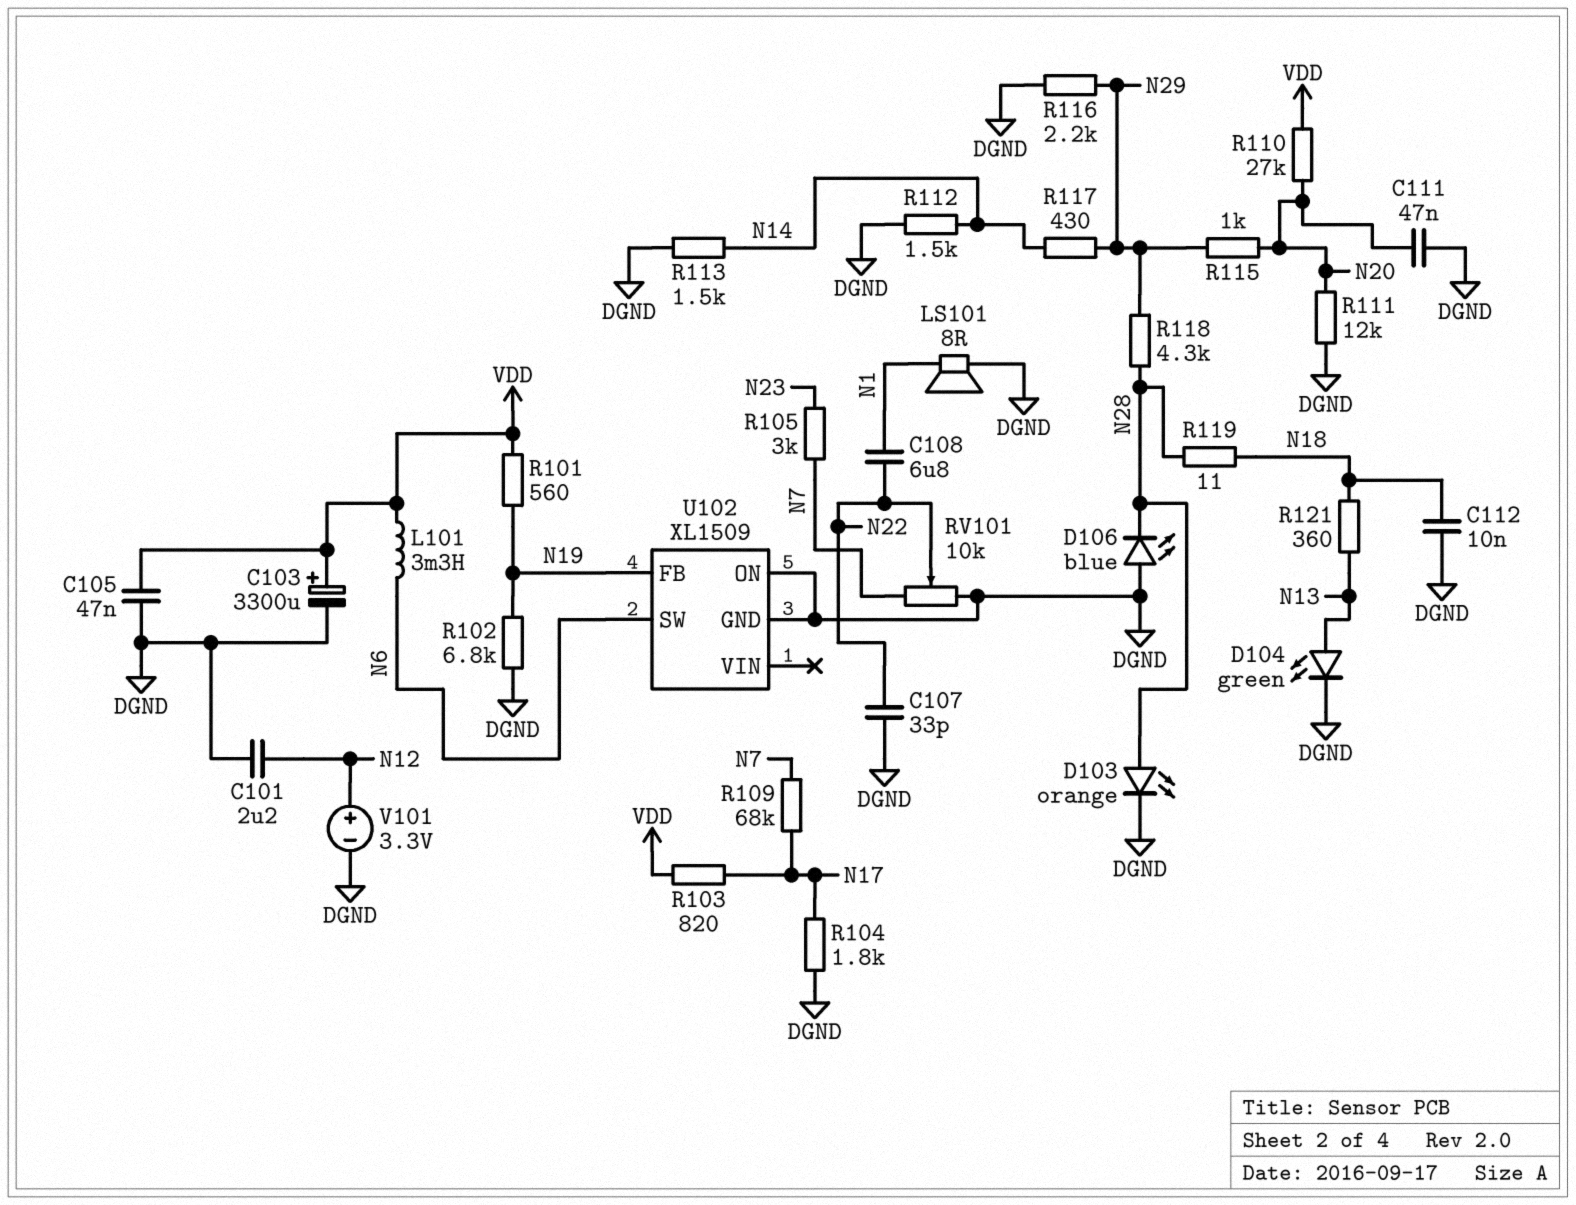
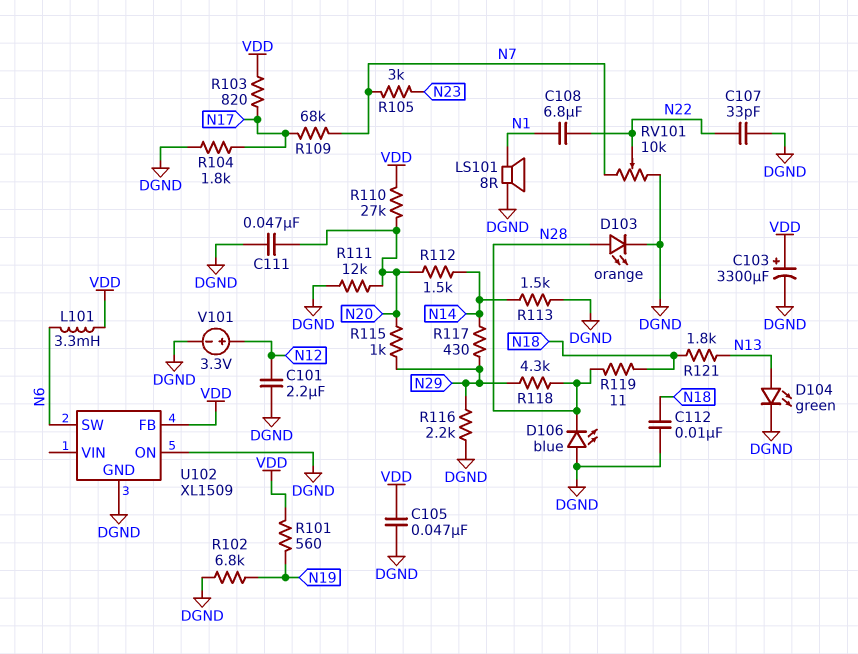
R112: 1.5k (DGND, N14) -> 1.5k (N14, N20)
R121: 360 (N13, N18) -> 1.8k (N13, N18)
U102 pin FB: N19 -> VDD

